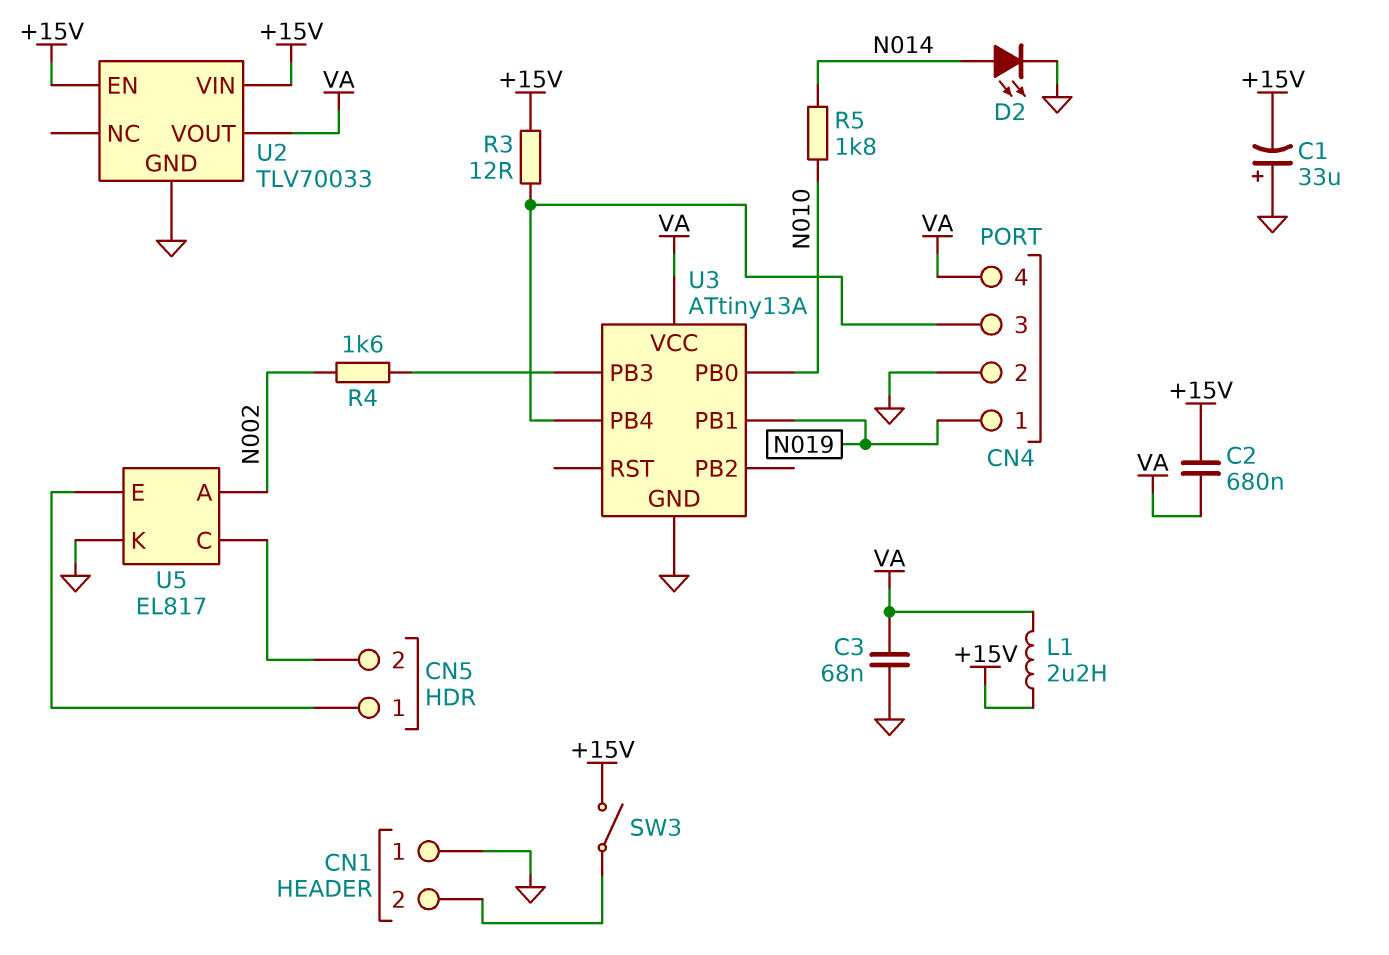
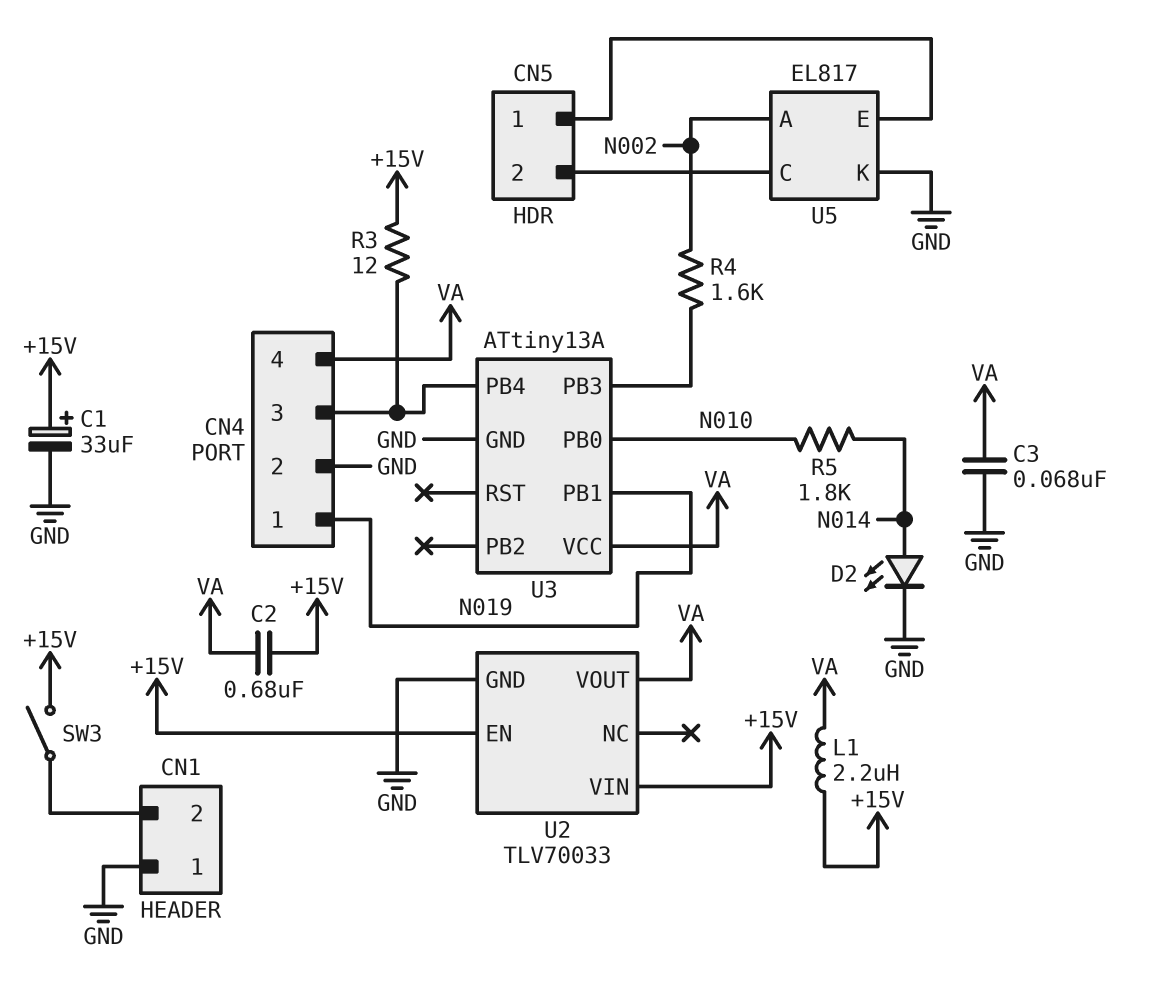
C1: 33uF (plus GND, minus +15V) -> 33uF (plus +15V, minus GND)

